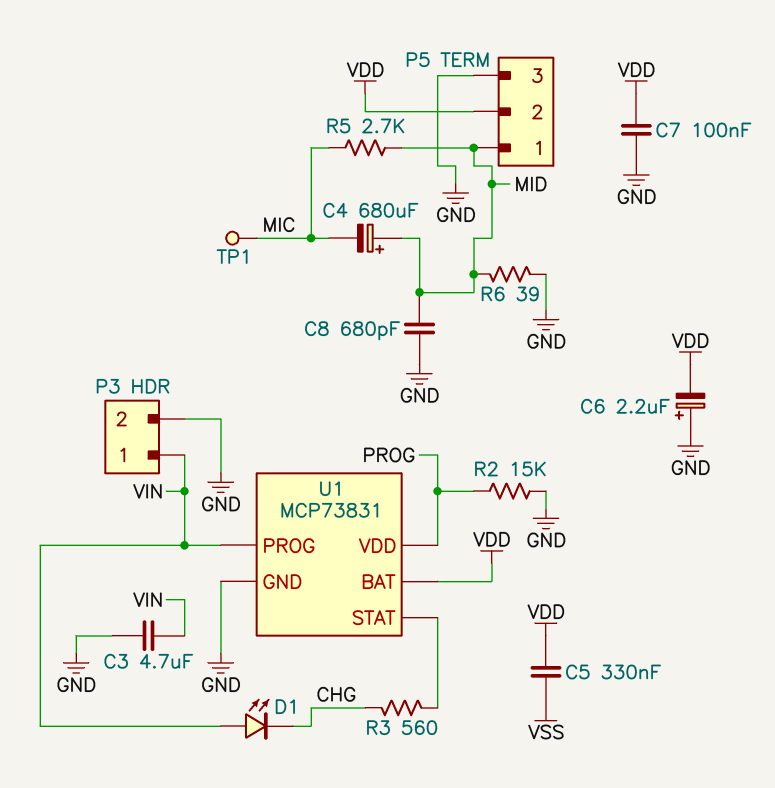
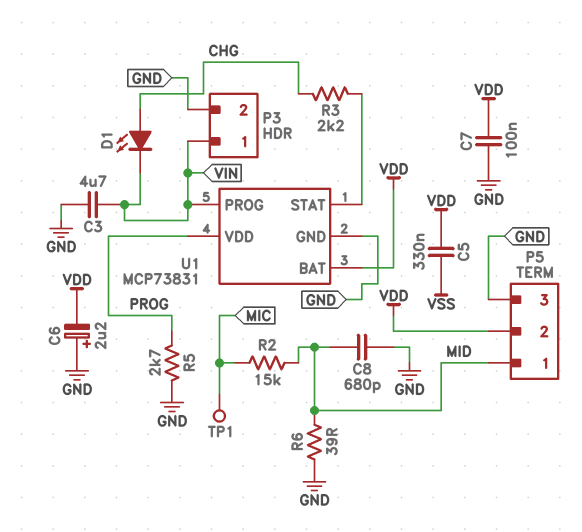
C4: 680uF (plus MID, minus MIC) -> none
D1: LED (A VIN, K CHG) -> LED (A CHG, K VIN)
R2: 15k (GND, PROG) -> 15k (MIC, MID)
R3: 560 (CHG, U1/STAT) -> 2.2k (CHG, U1/STAT)
R5: 2.7k (MIC, MID) -> 2.7k (GND, PROG)

